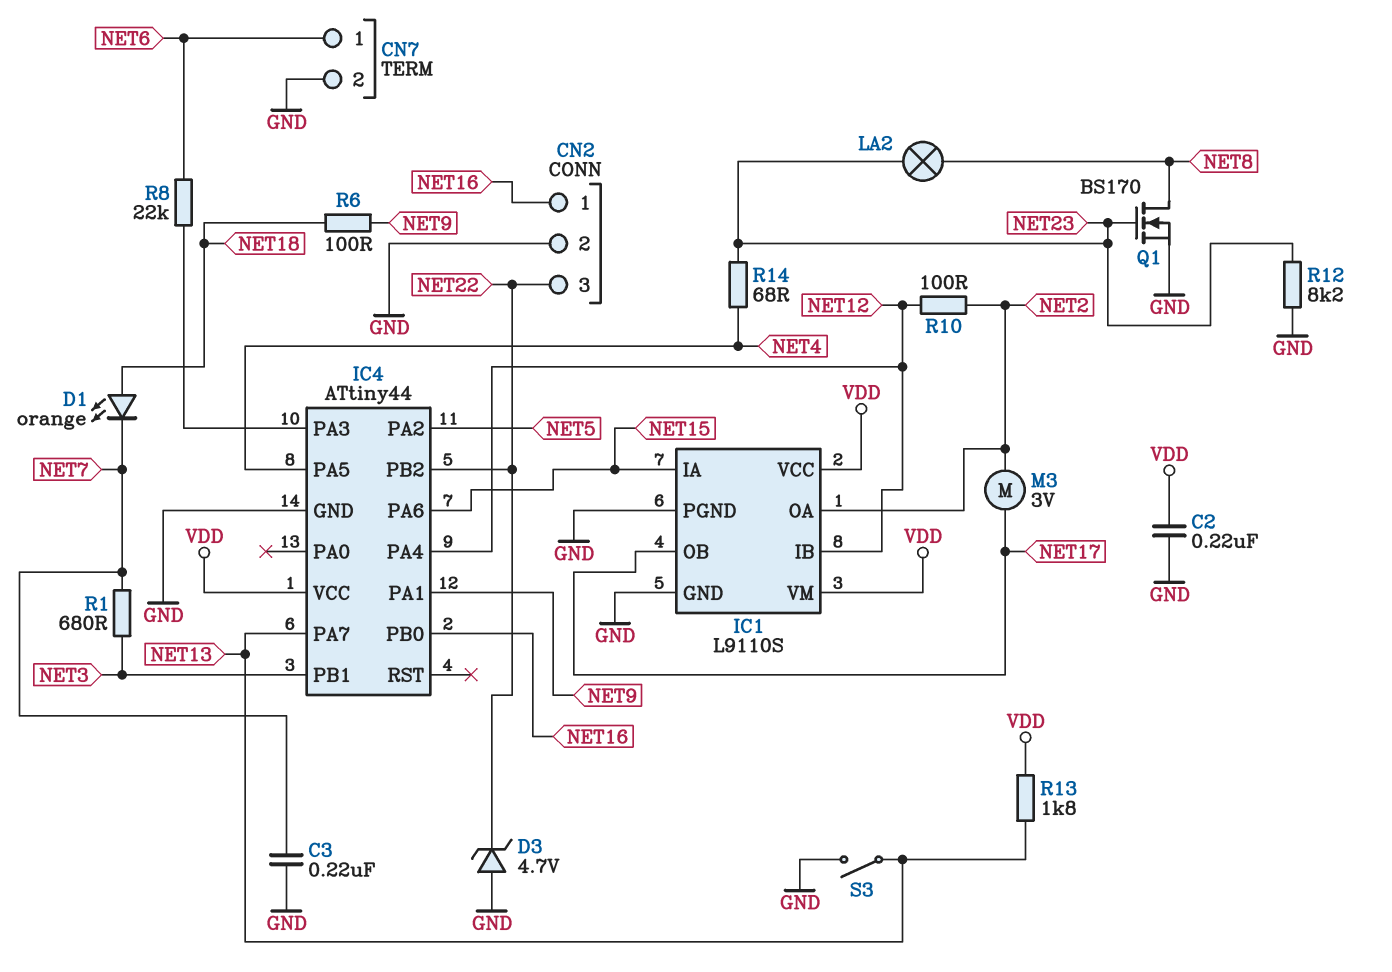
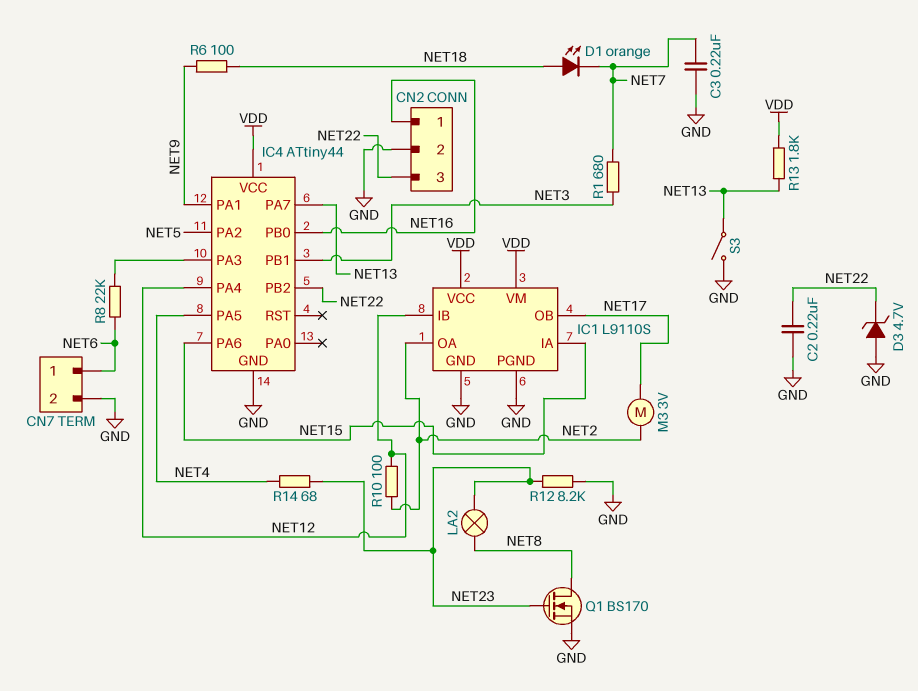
C2: 220nF (GND, VDD) -> 220nF (GND, NET22)

